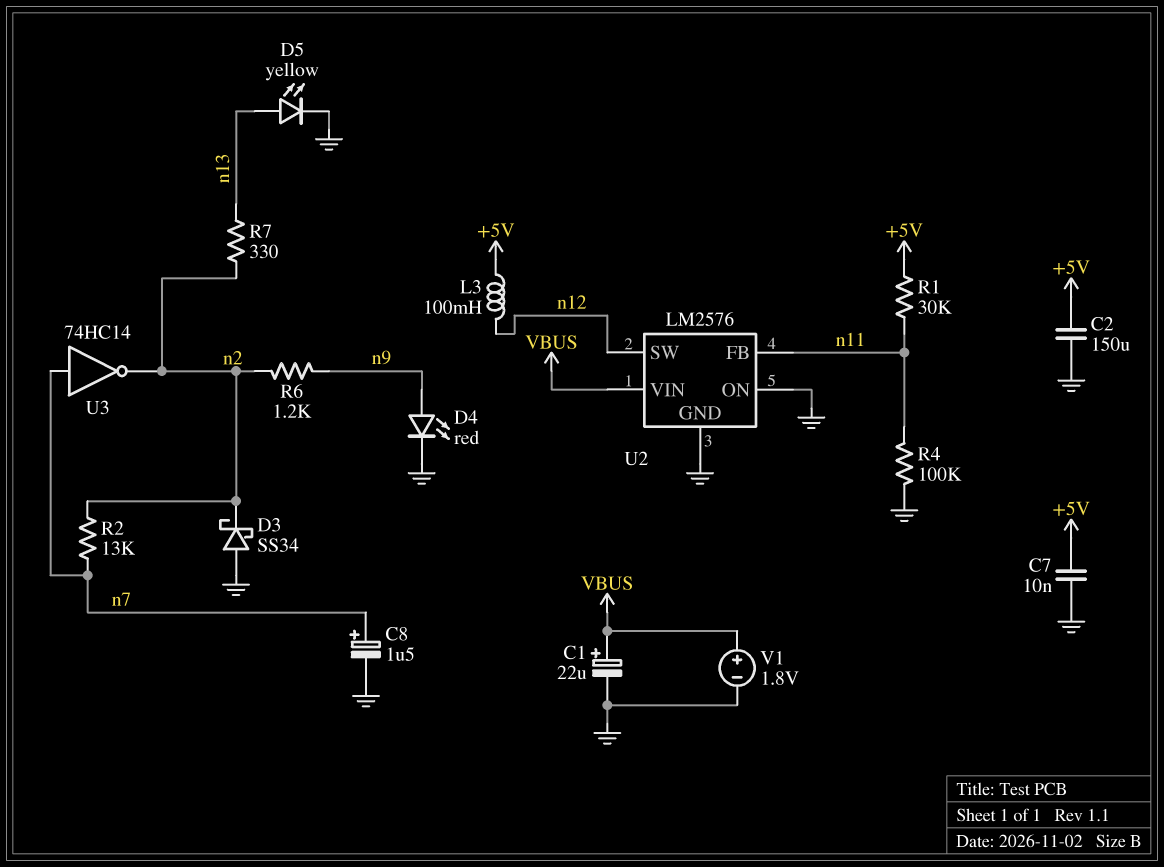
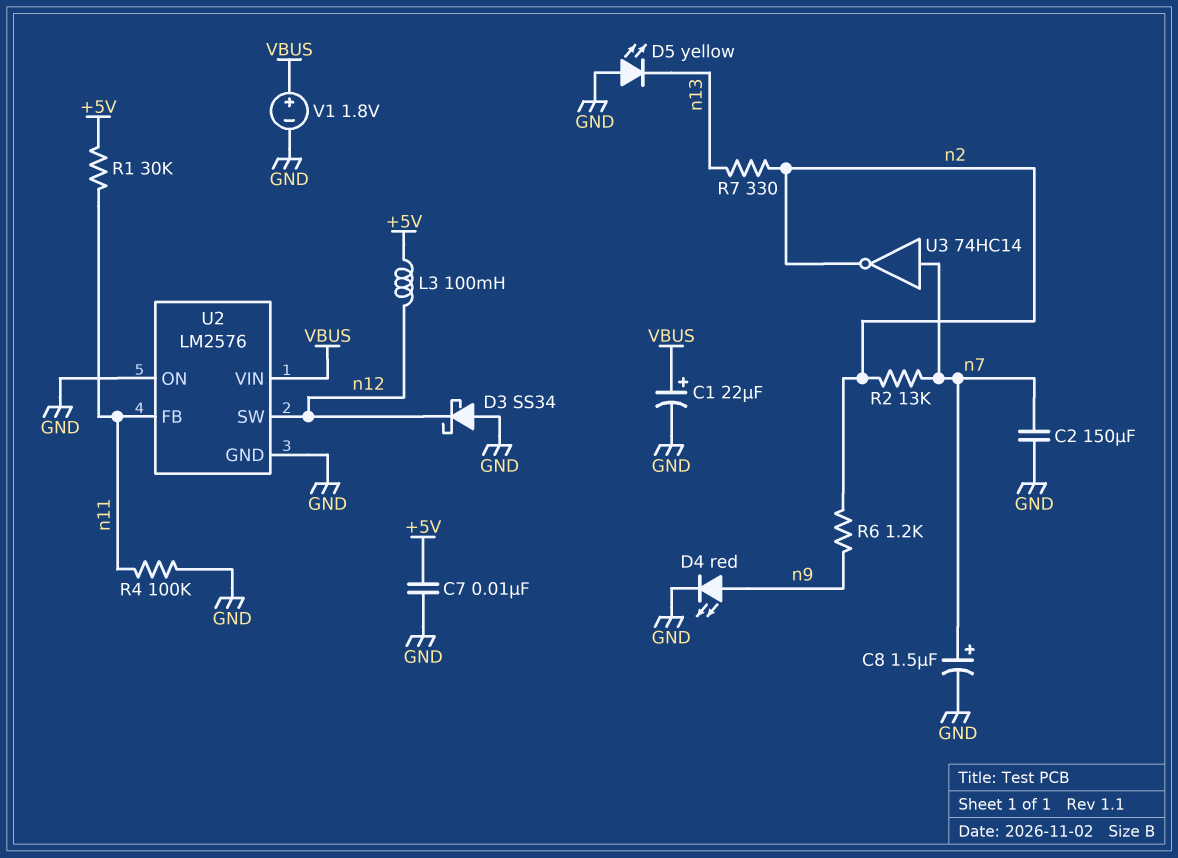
C2: 150uF (+5V, GND) -> 150uF (GND, n7)
D3: schottky SS34 (A GND, K n2) -> schottky SS34 (A GND, K n12)
D5: LED yellow (A n13, K GND) -> LED yellow (A GND, K n13)

